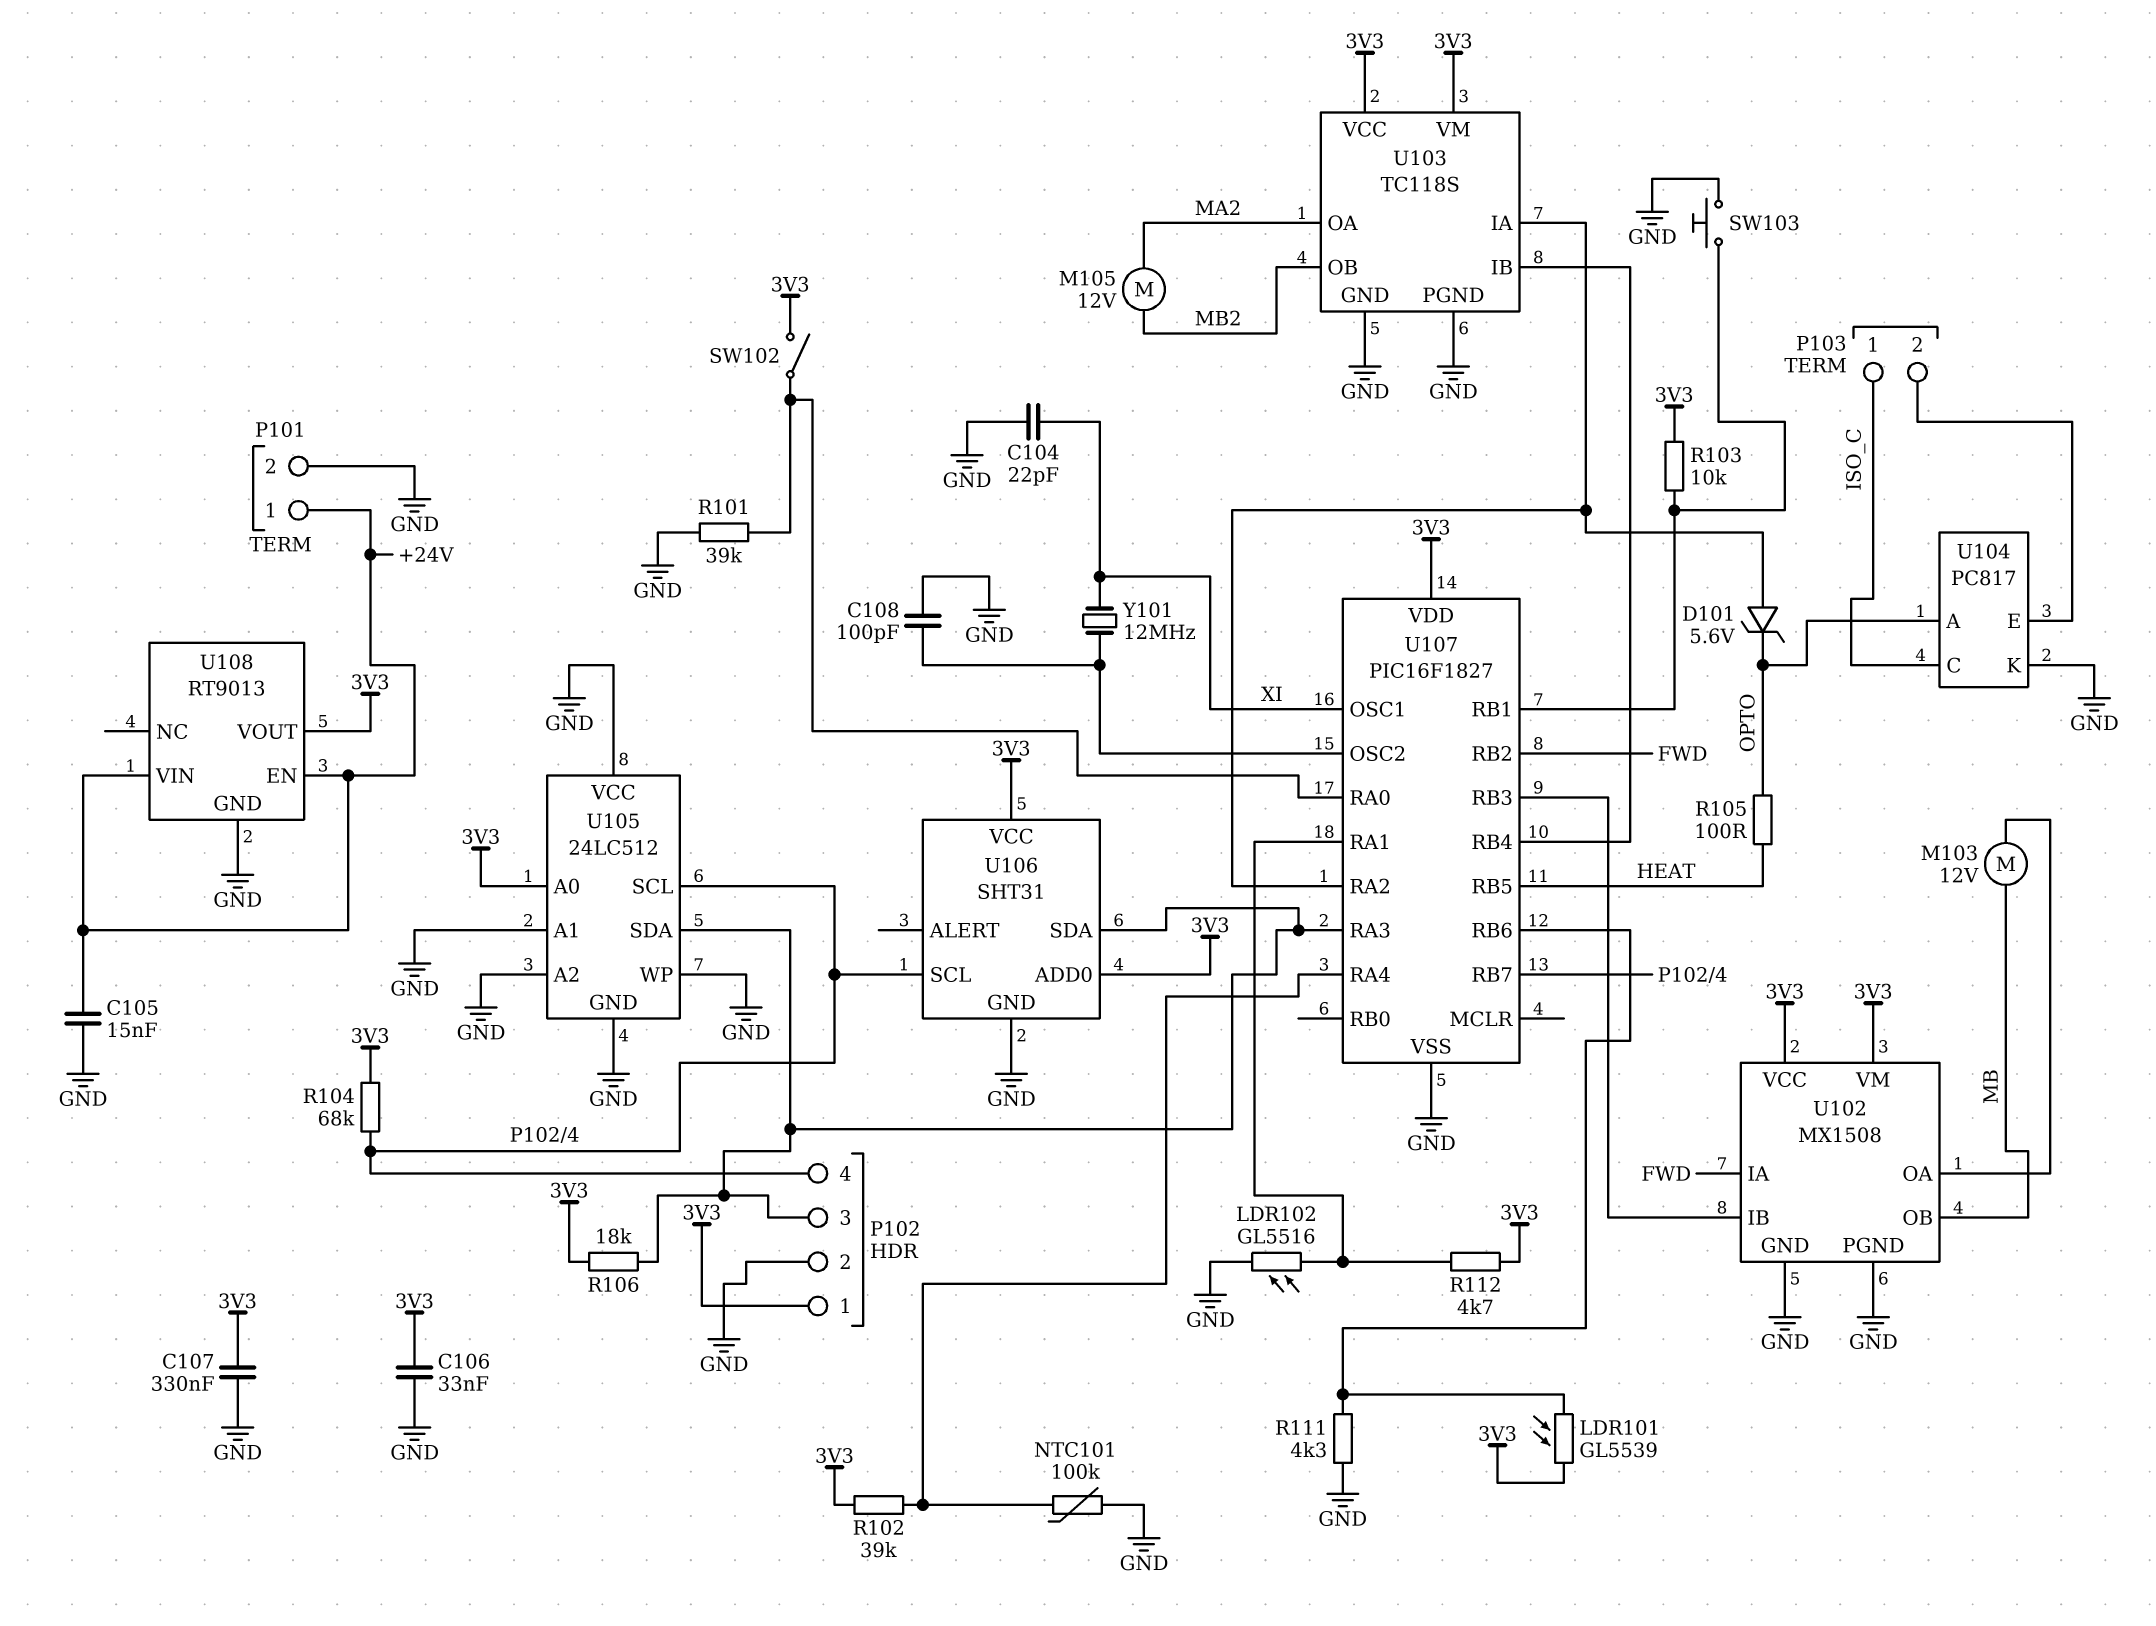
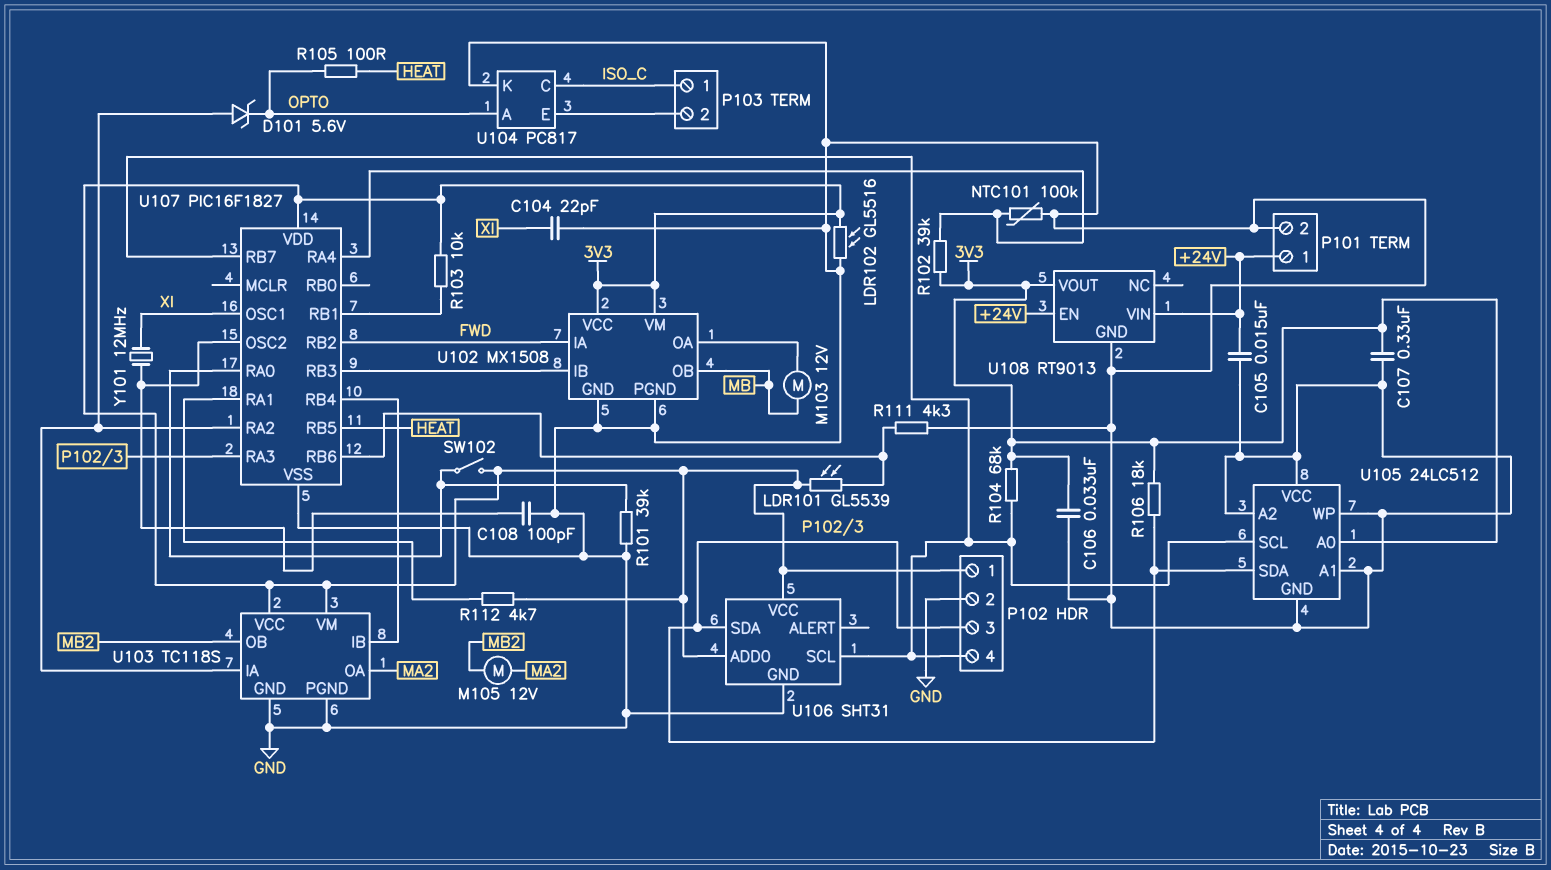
LDR102: GL5516 (GND, U107/RA1) -> GL5516 (3V3, GND)
SW103: button (GND, U107/RB1) -> none

